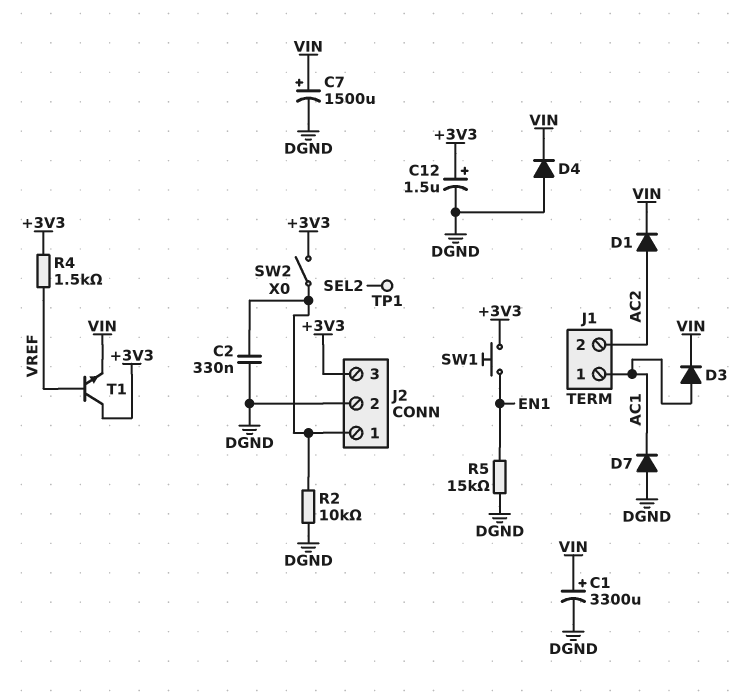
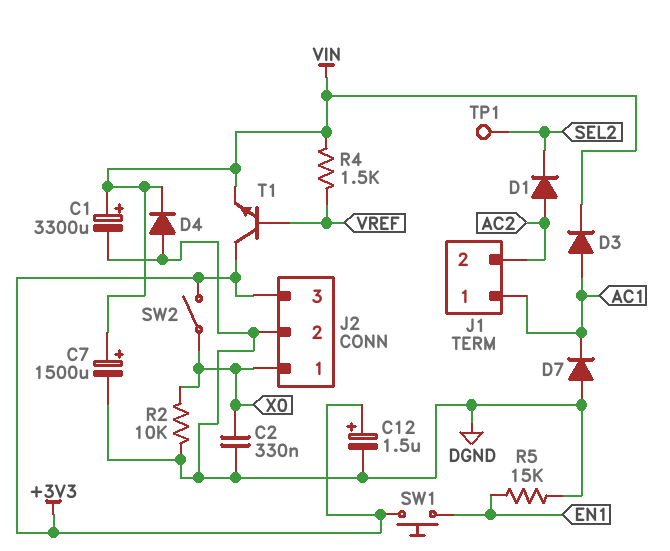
D1: diode (A AC2, K VIN) -> diode (A AC2, K SEL2)
R4: 1.5k (+3V3, VREF) -> 1.5k (VIN, VREF)

